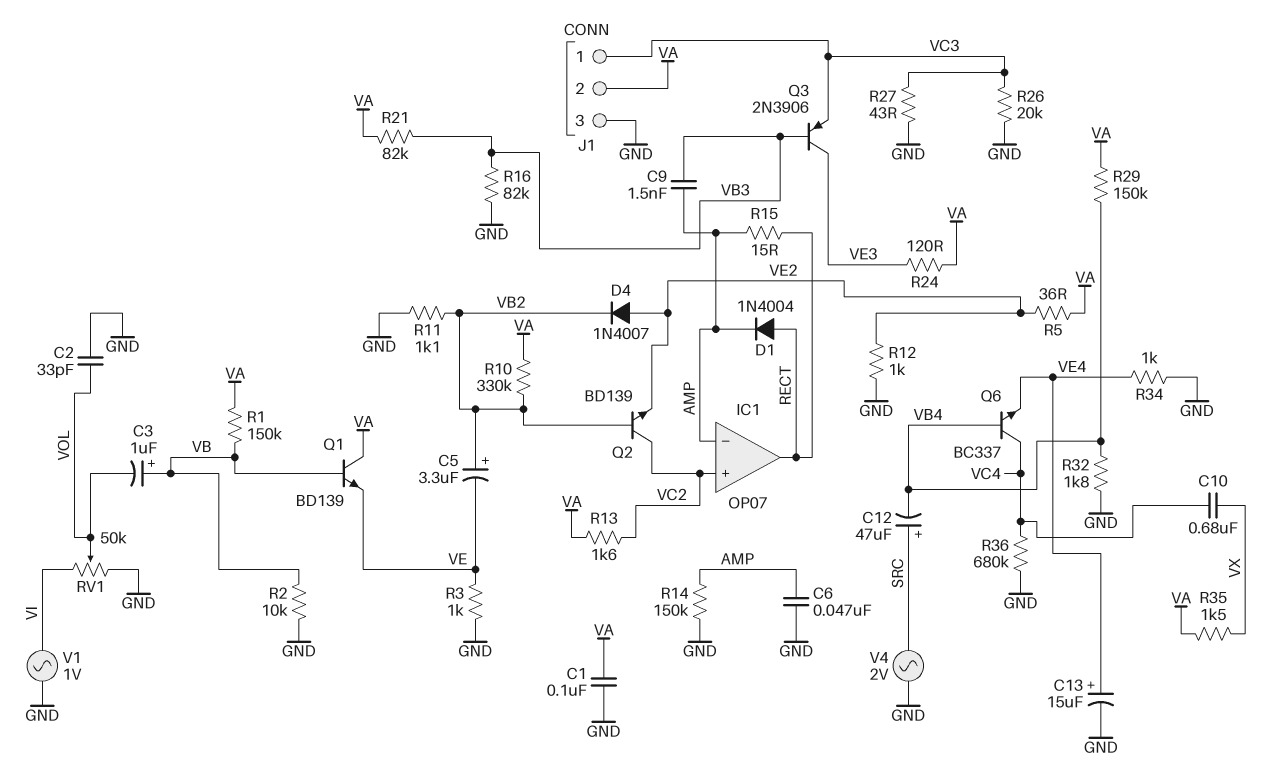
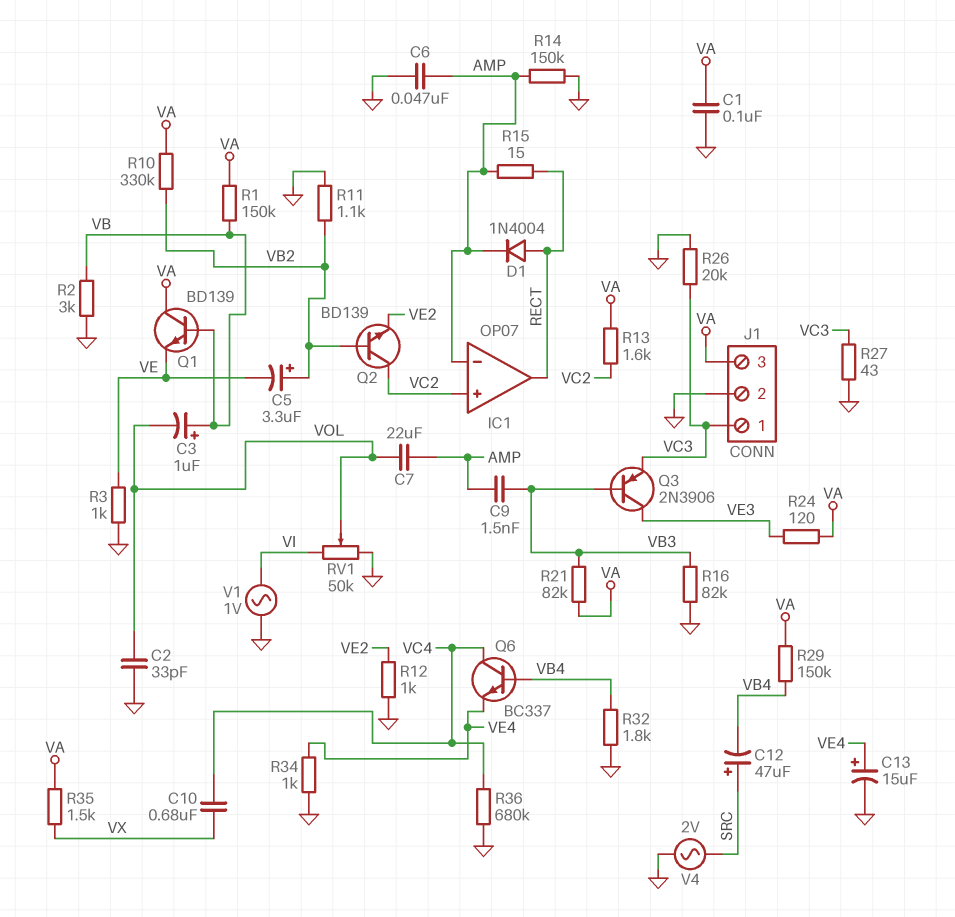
C7: none -> 22uF (AMP, VOL)
D4: diode 1N4007 (A VE2, K VB2) -> none
J1 pin 2: VA -> GND
J1 pin 3: GND -> VA
R2: 10k (GND, VB) -> 3k (GND, VB)
R5: 36 (VA, VE2) -> none

